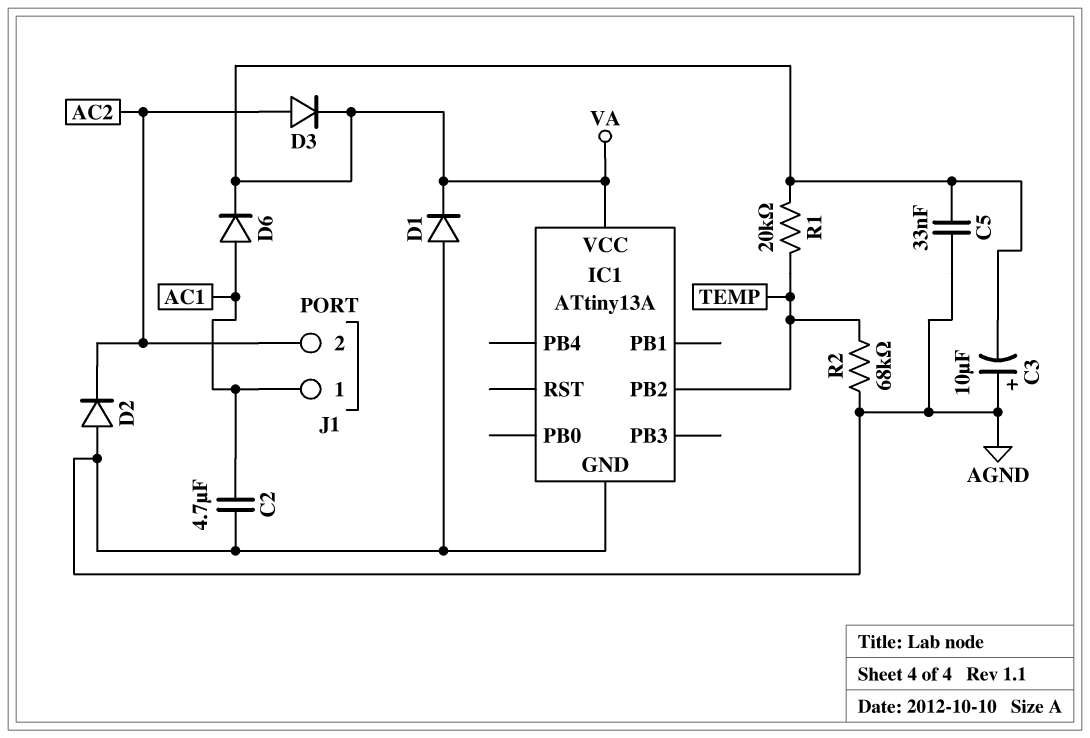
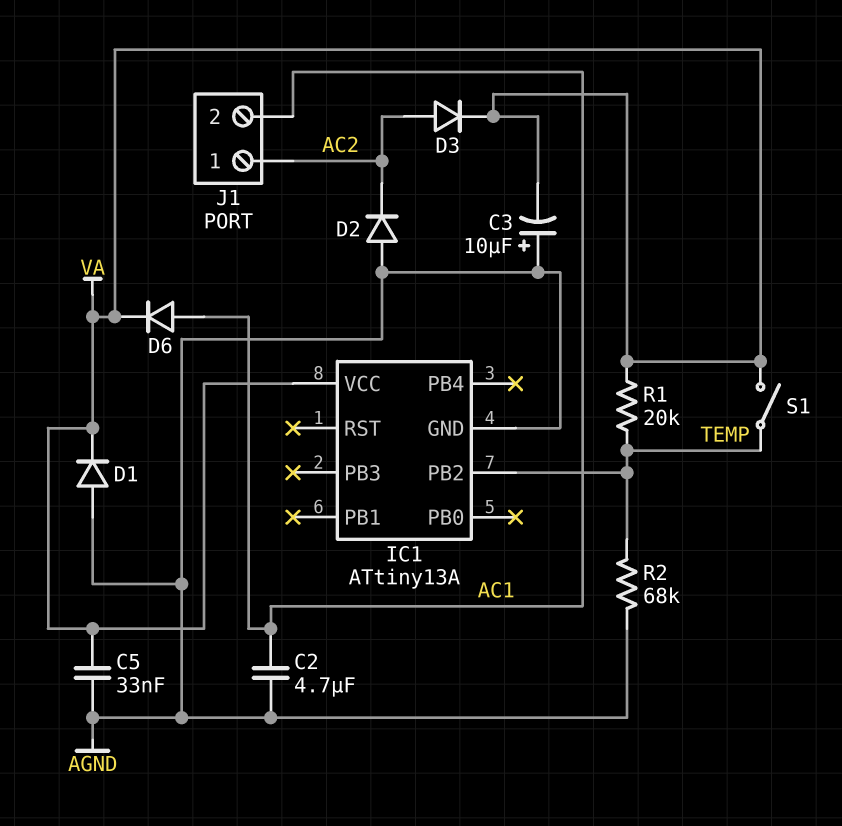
J1 pin 1: AC1 -> AC2
J1 pin 2: AC2 -> AC1
S1: none -> switch (TEMP, VA)

